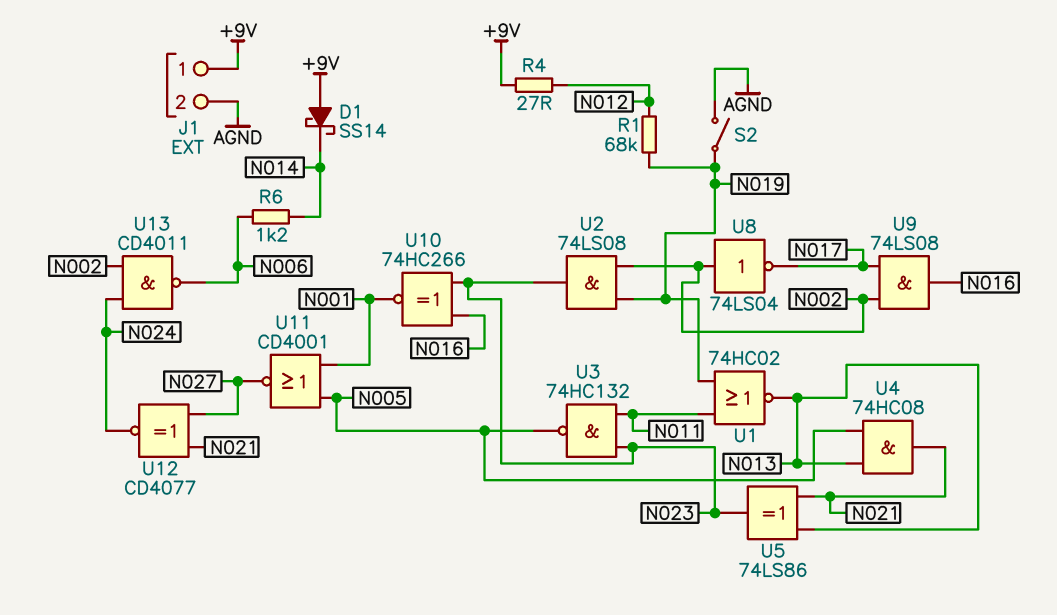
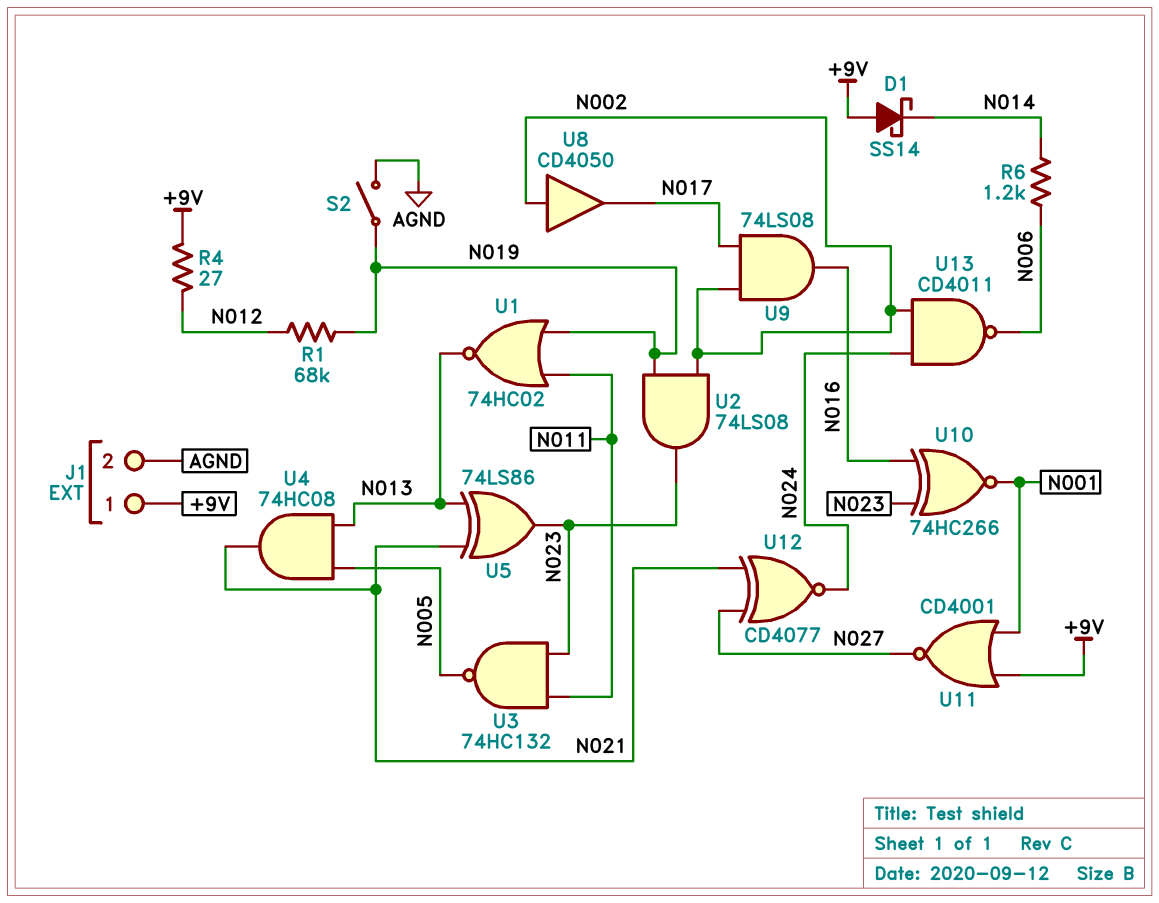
U8: NOT 74LS04 (in N002, out N017) -> buffer CD4050 (in N002, out N017)
U11: NOR CD4001 (in N001, in N005, out N027) -> NOR CD4001 (in +9V, in N001, out N027)

